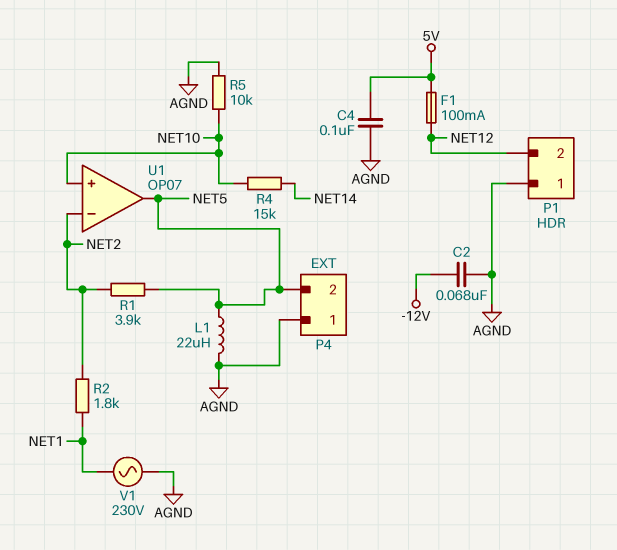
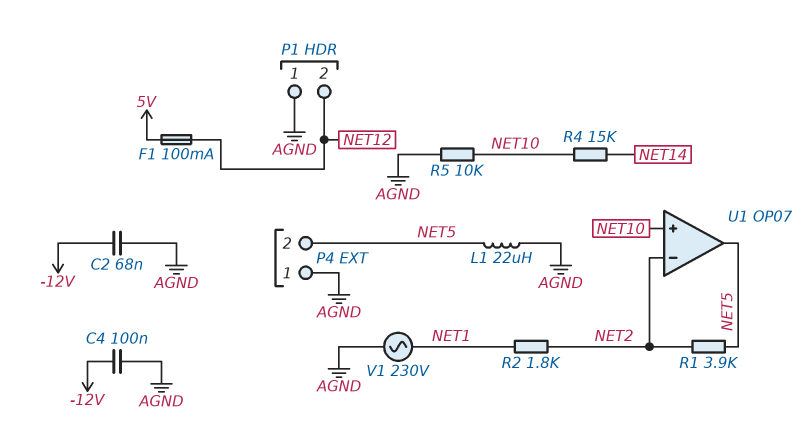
C4: 100nF (5V, AGND) -> 100nF (-12V, AGND)

